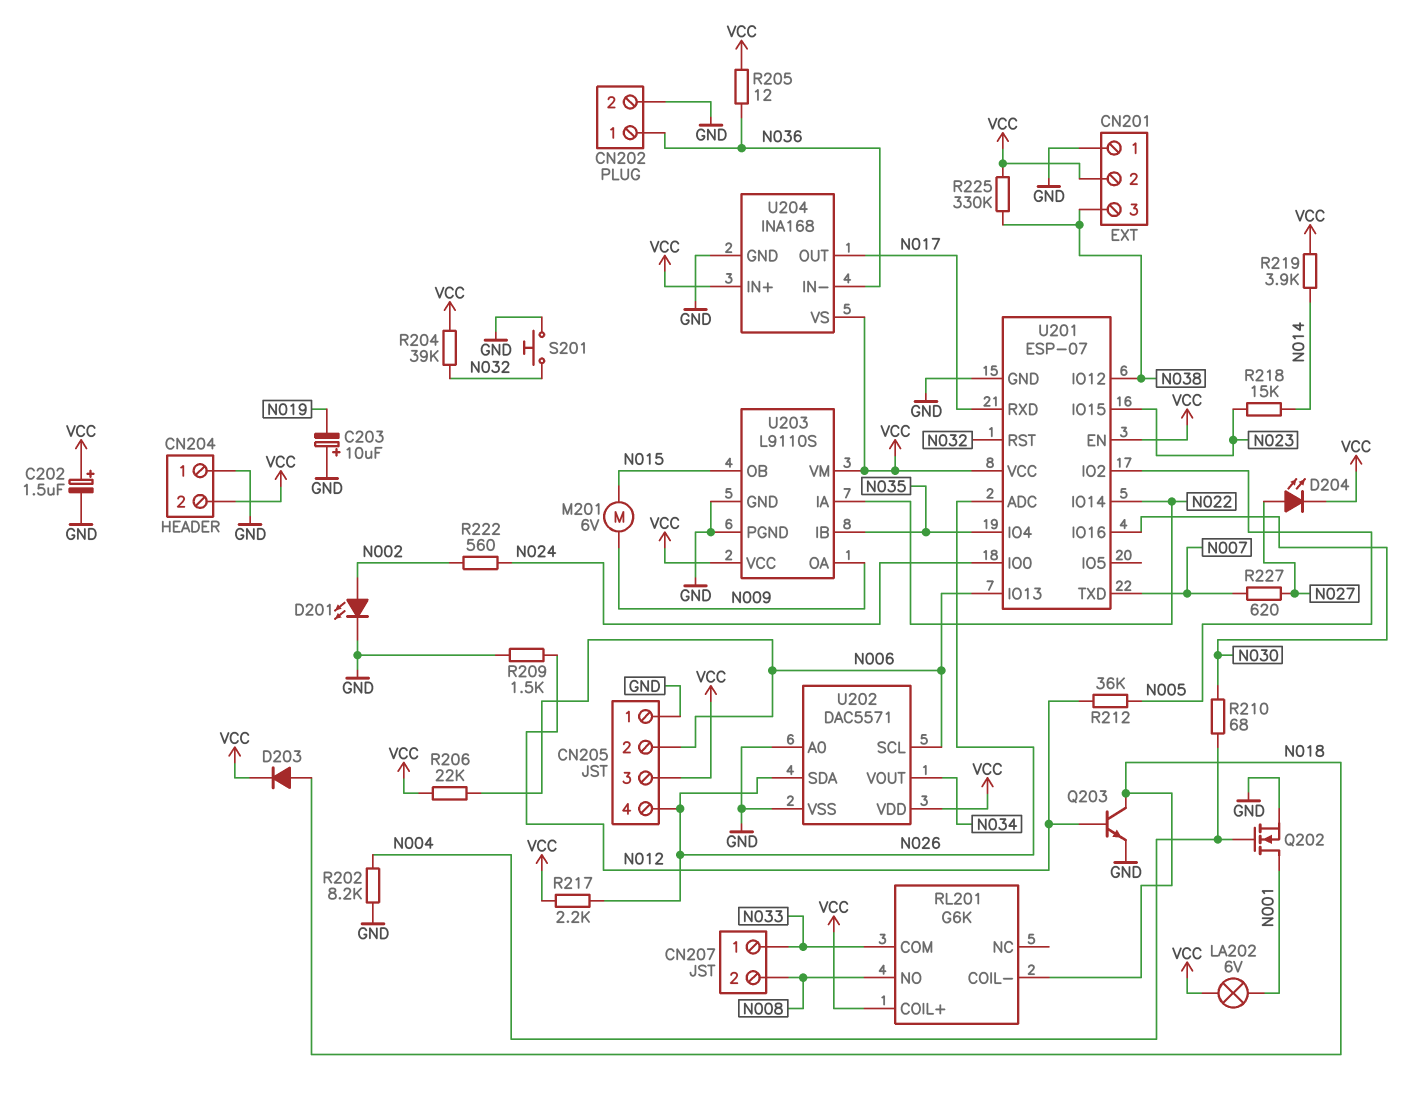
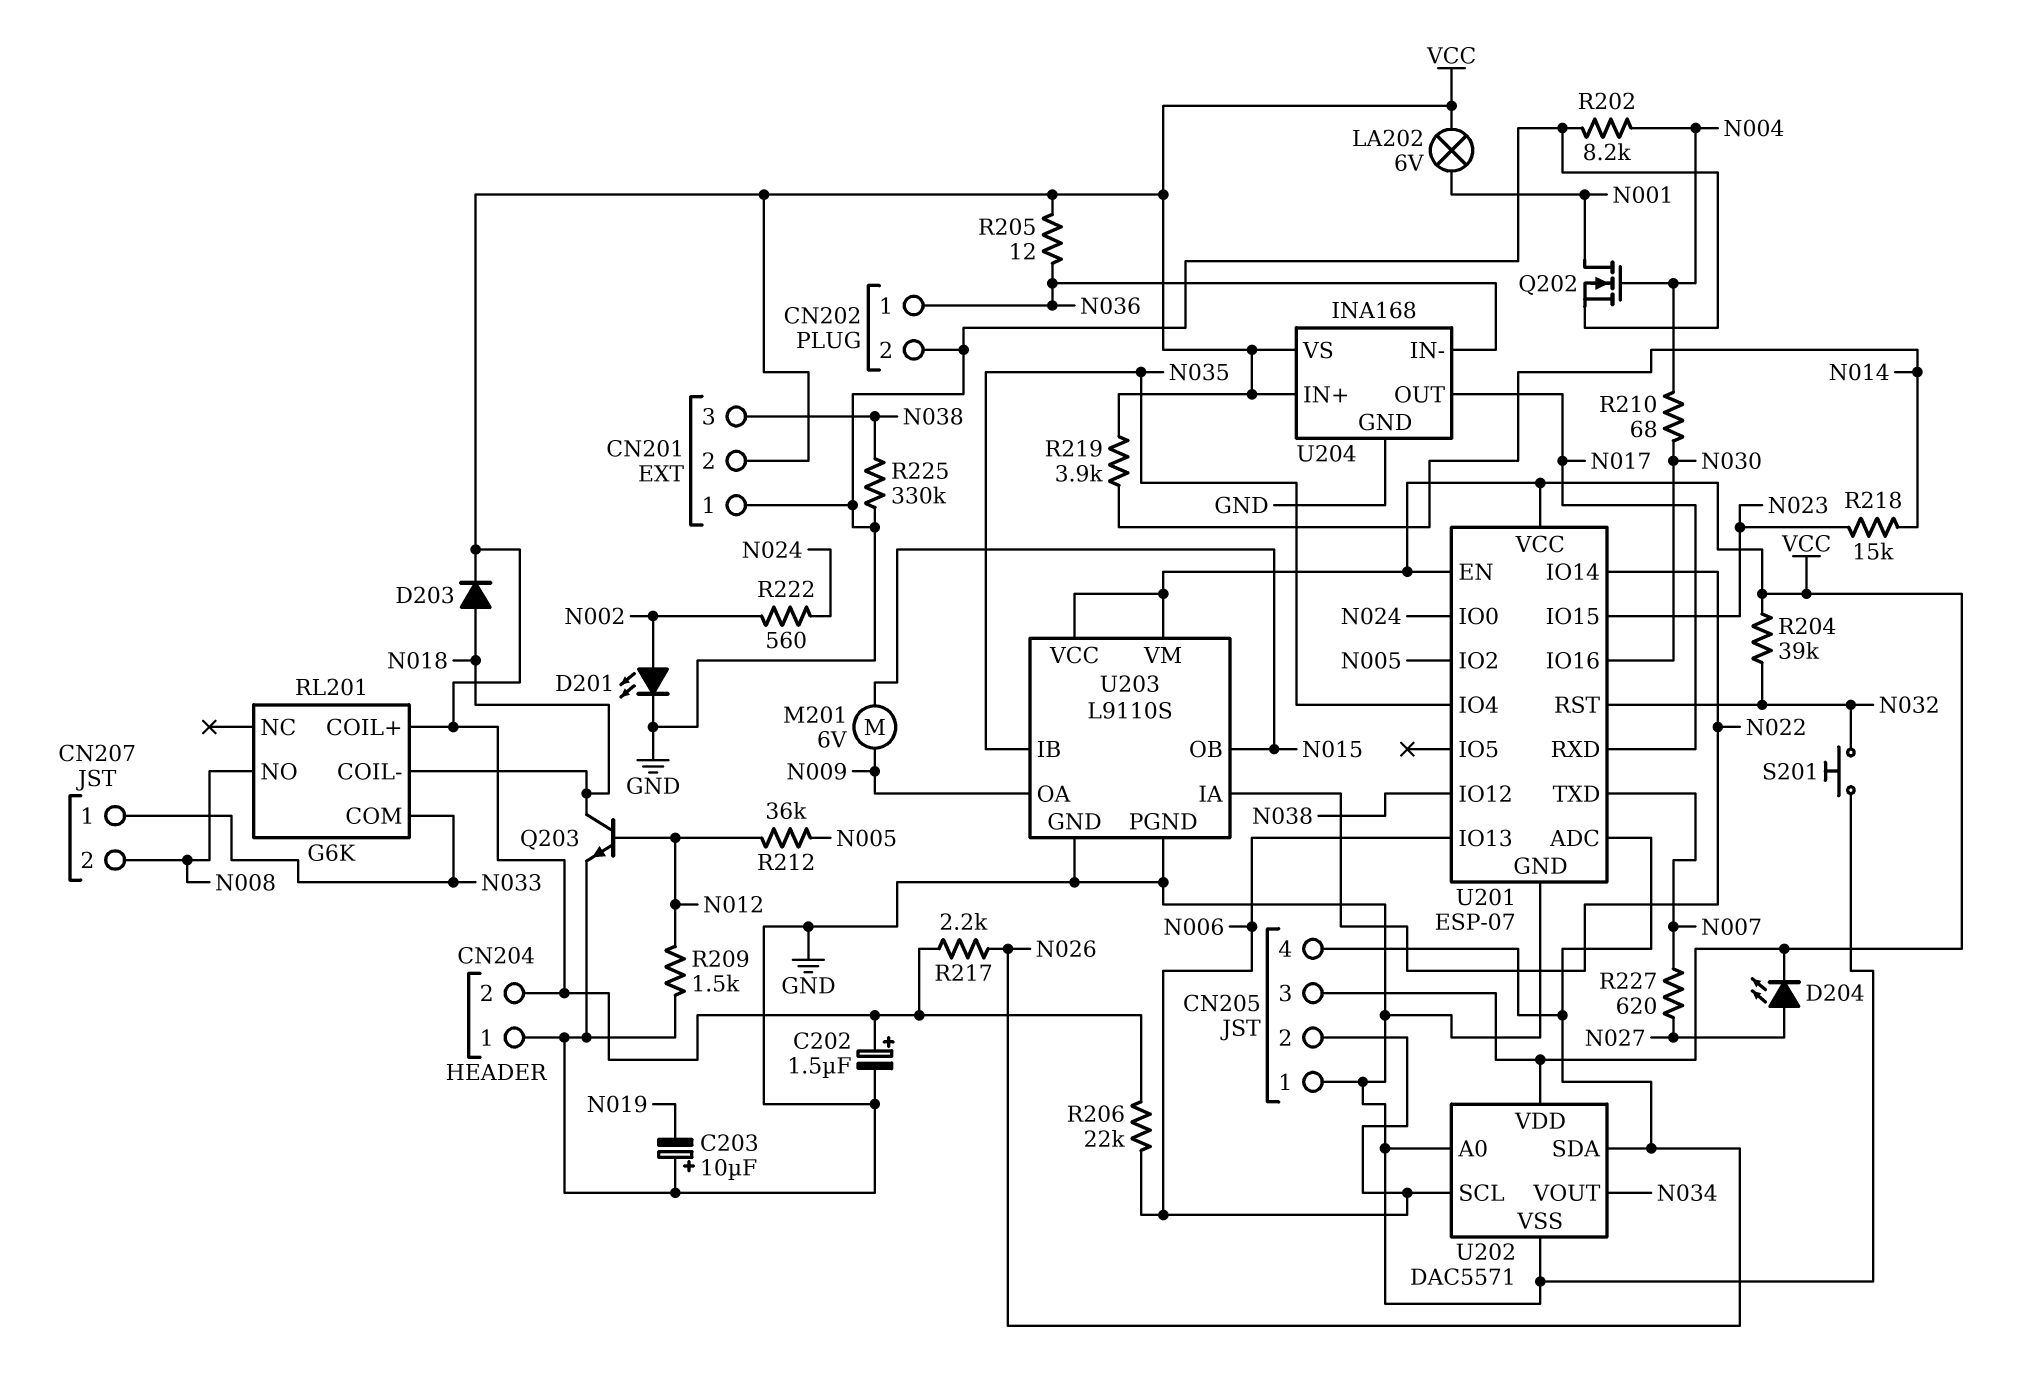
R225: 330k (N038, VCC) -> 330k (GND, N038)

